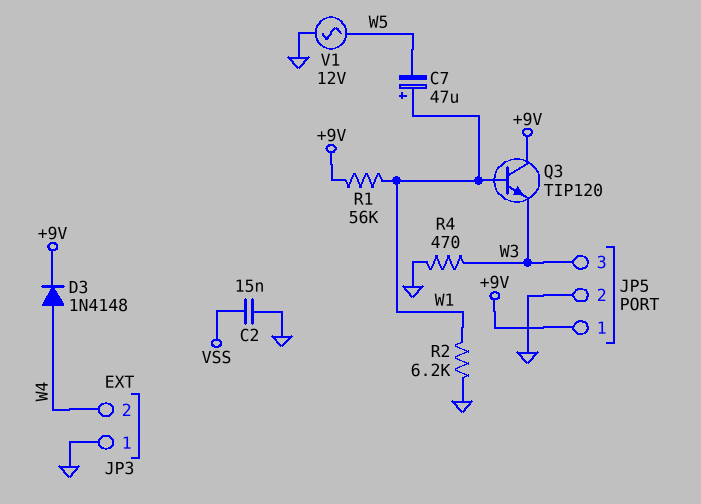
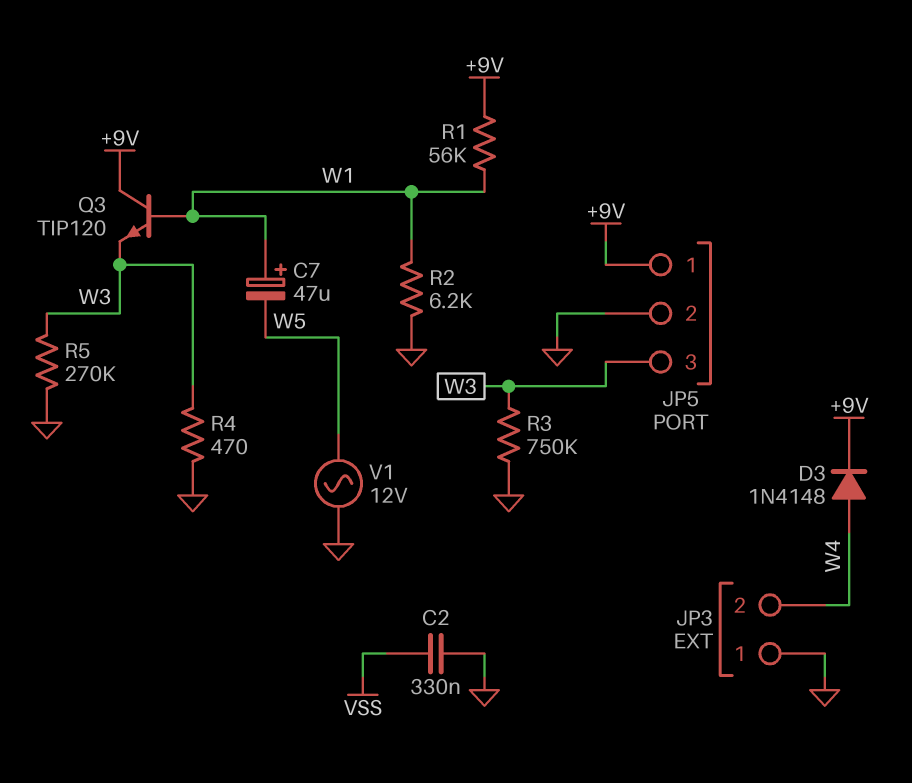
C2: 15nF (GND, VSS) -> 330nF (GND, VSS)
R3: none -> 750k (GND, W3)
R5: none -> 270k (GND, W3)

